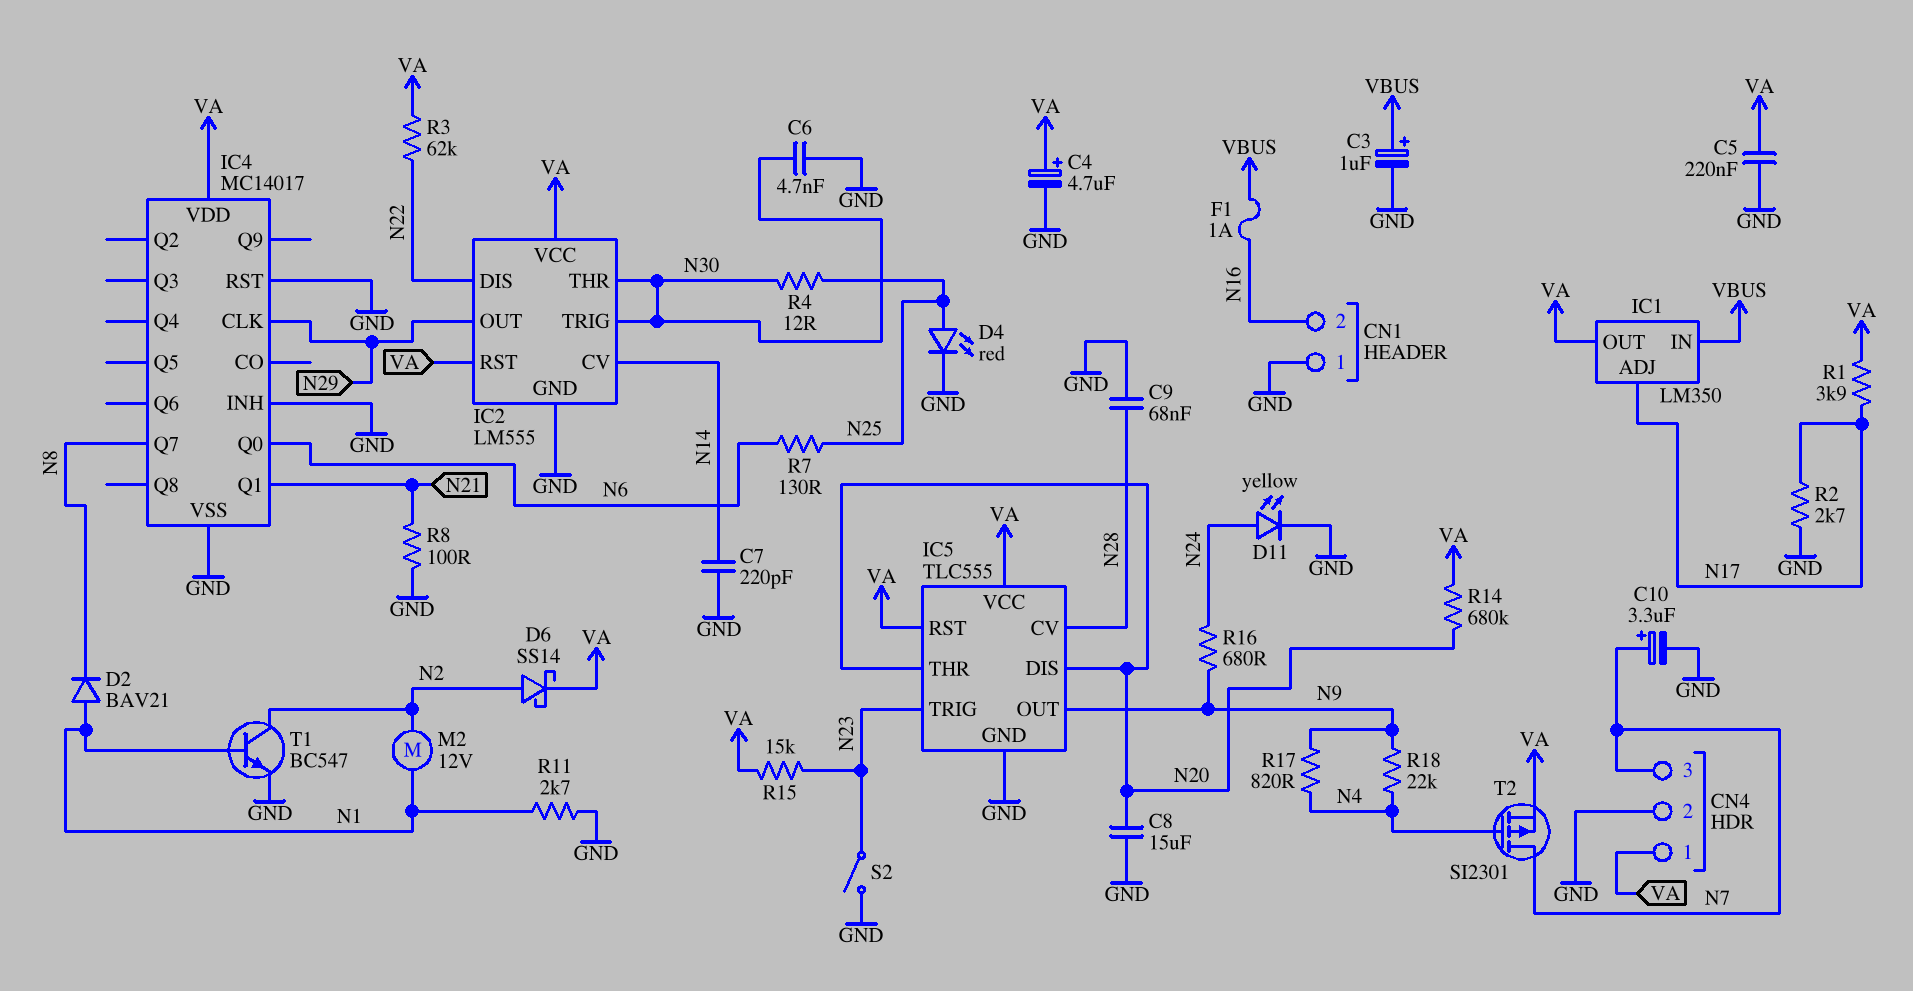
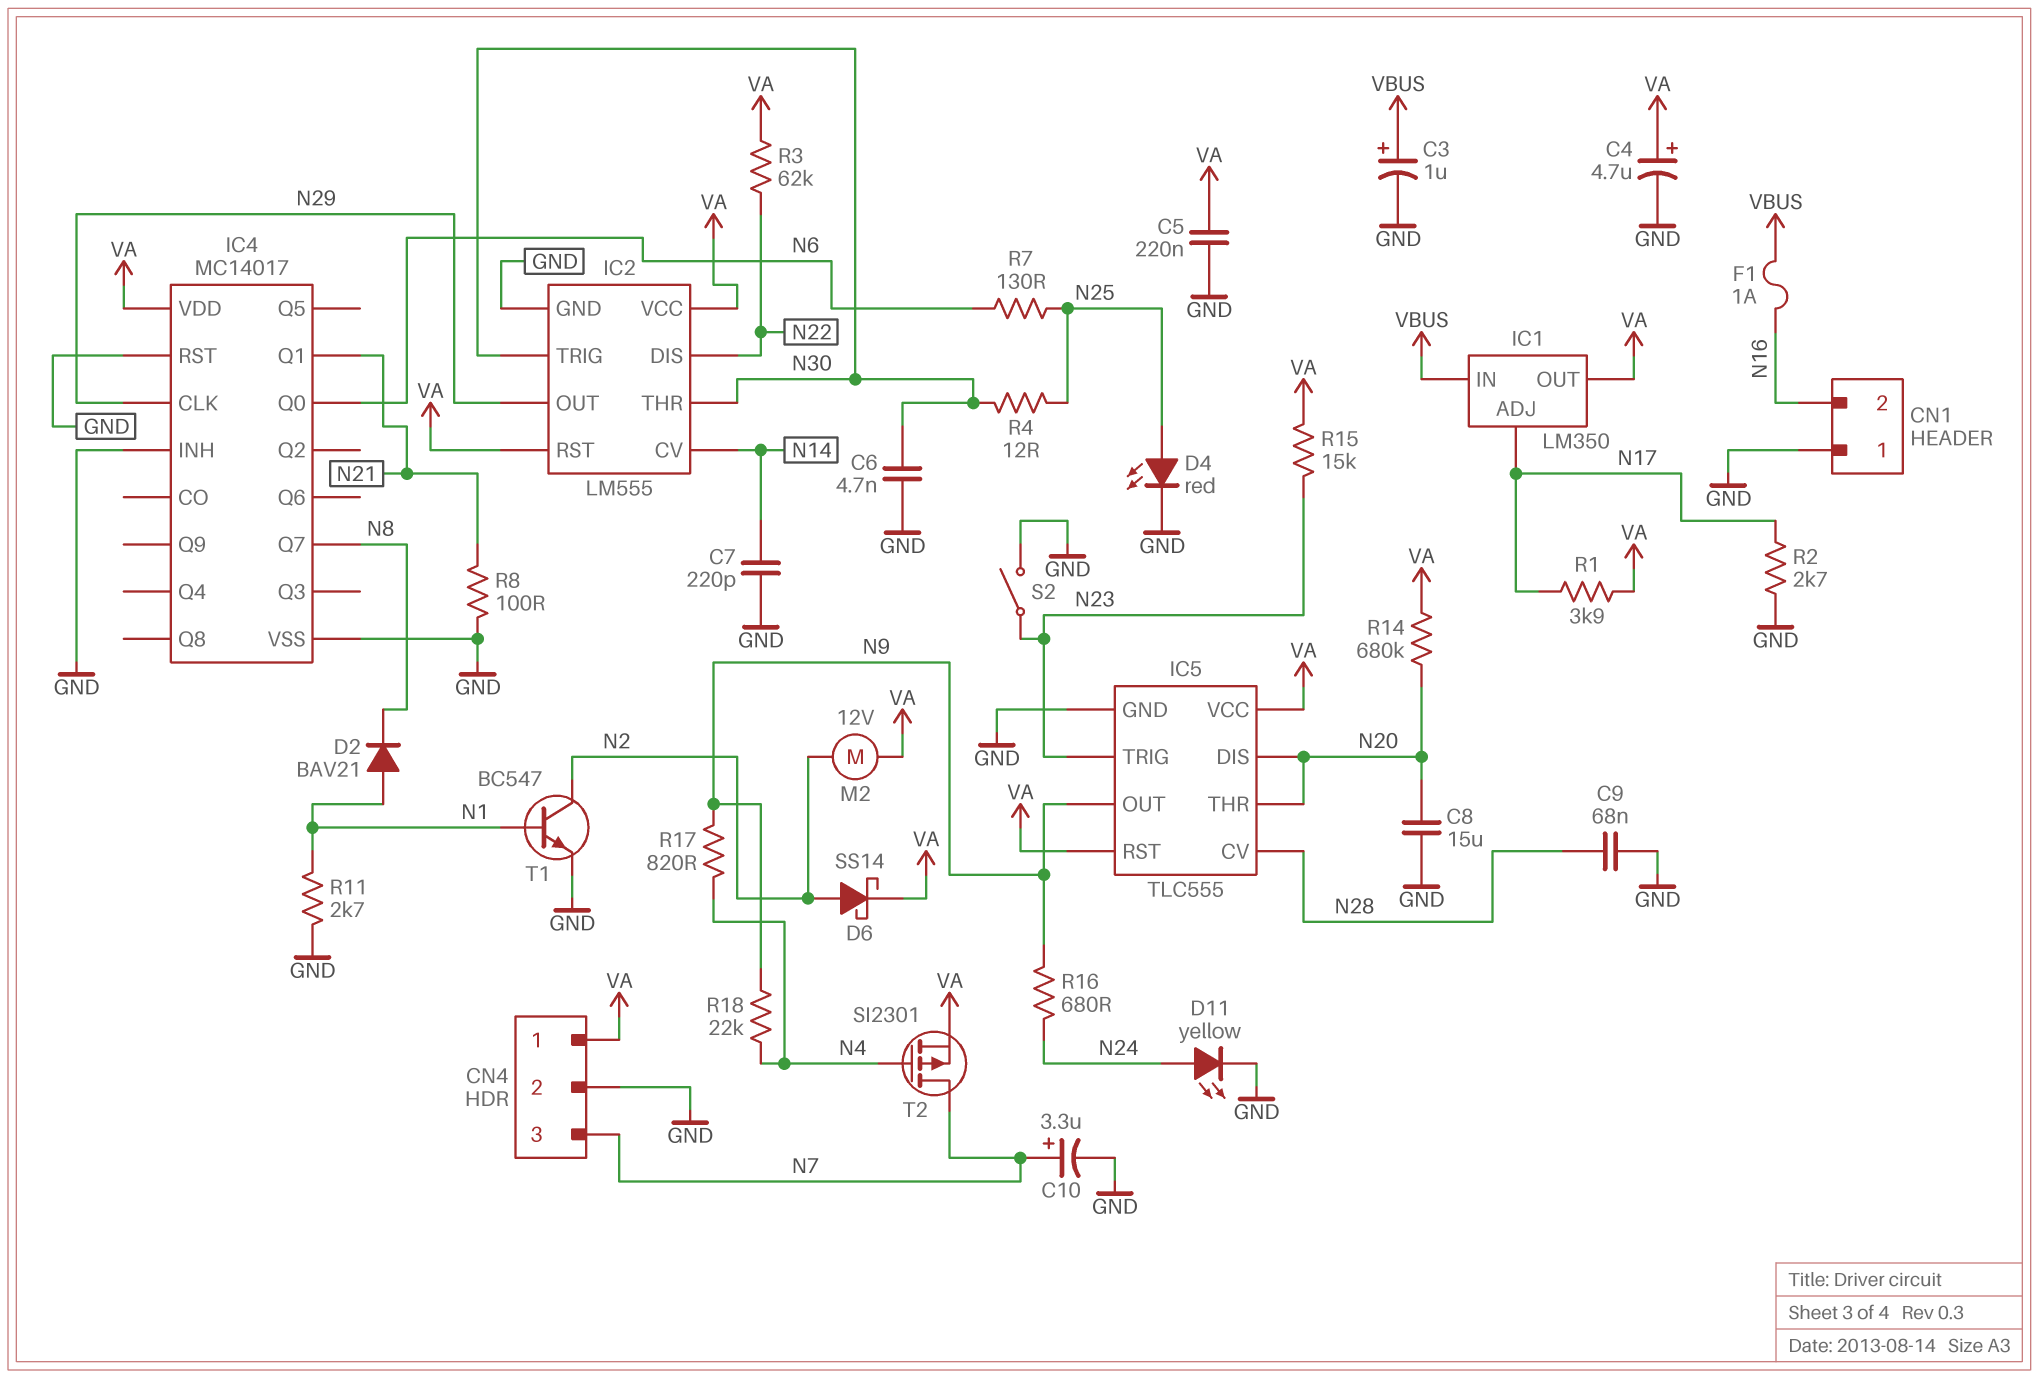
M2: motor 12V (N1, N2) -> motor 12V (N2, VA)

